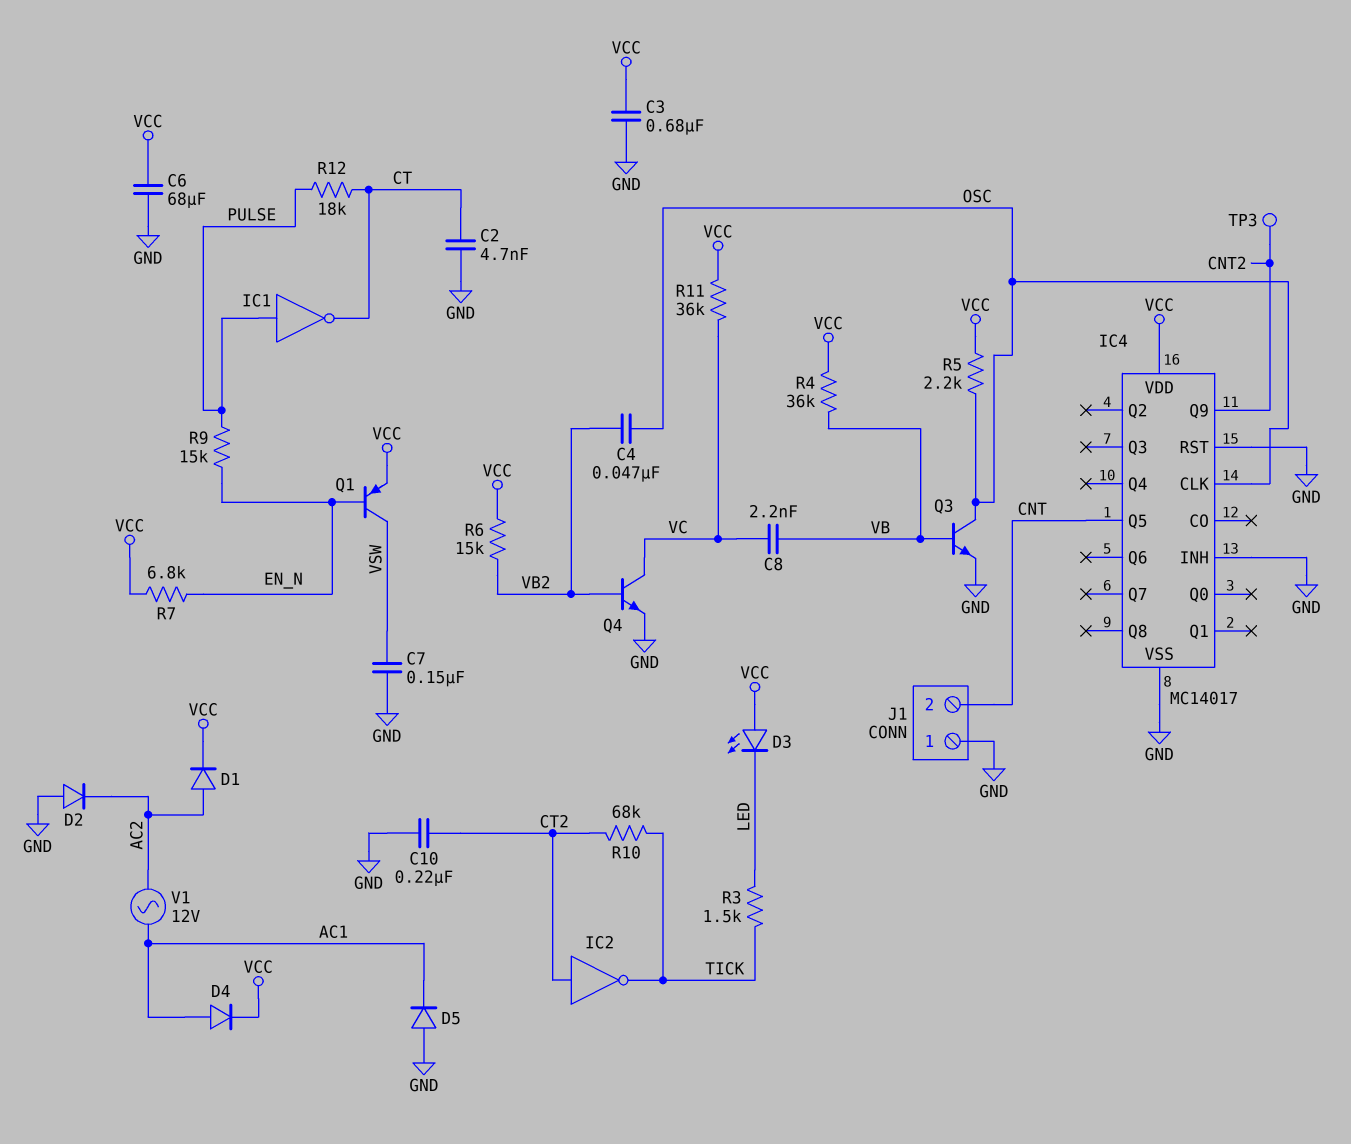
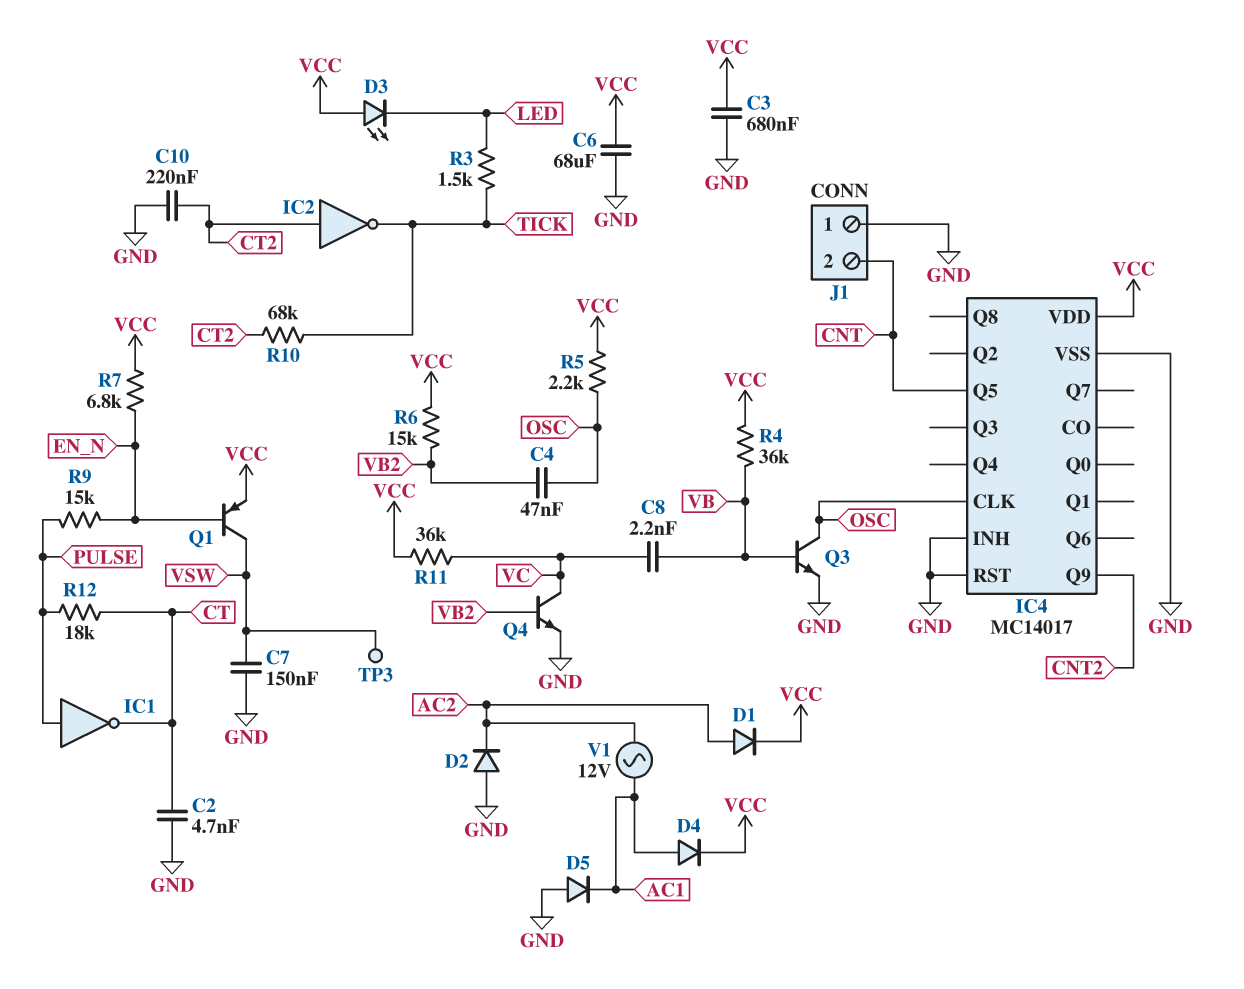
TP3: test point (CNT2) -> test point (VSW)

